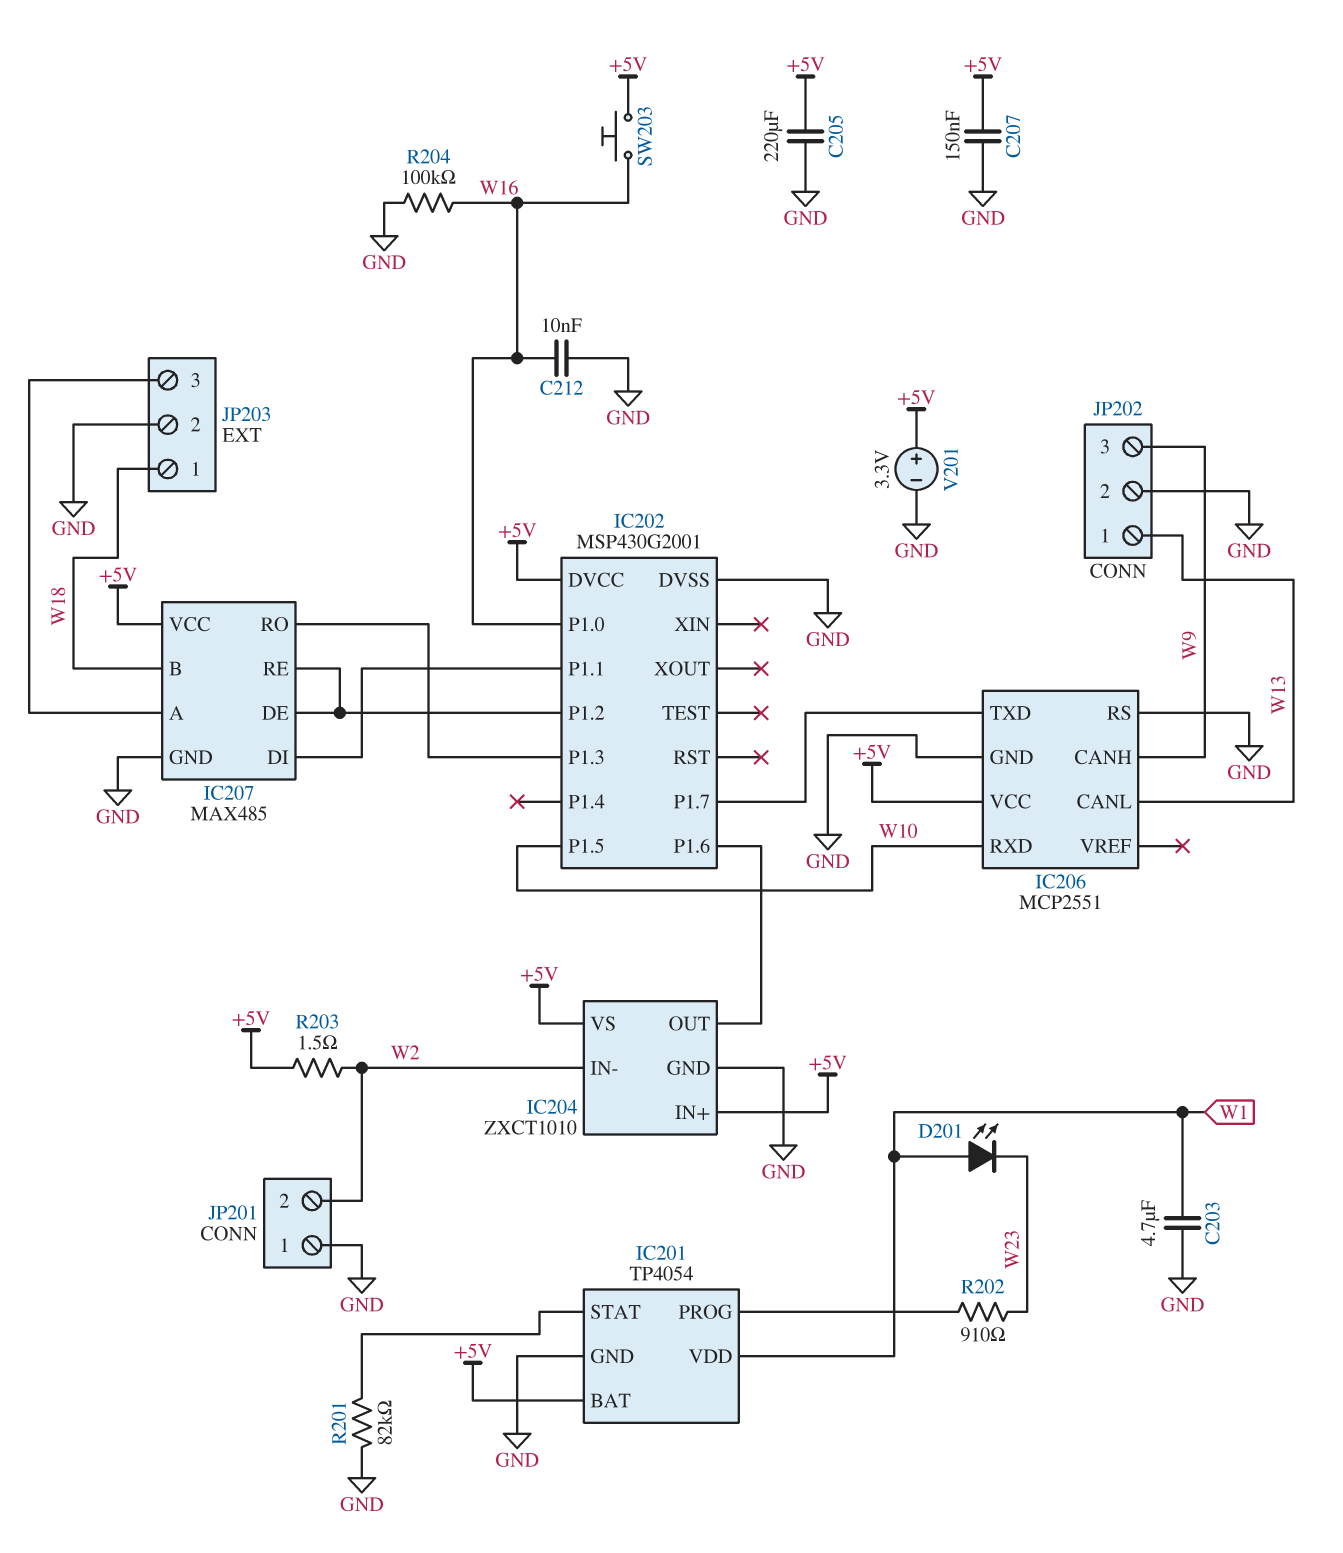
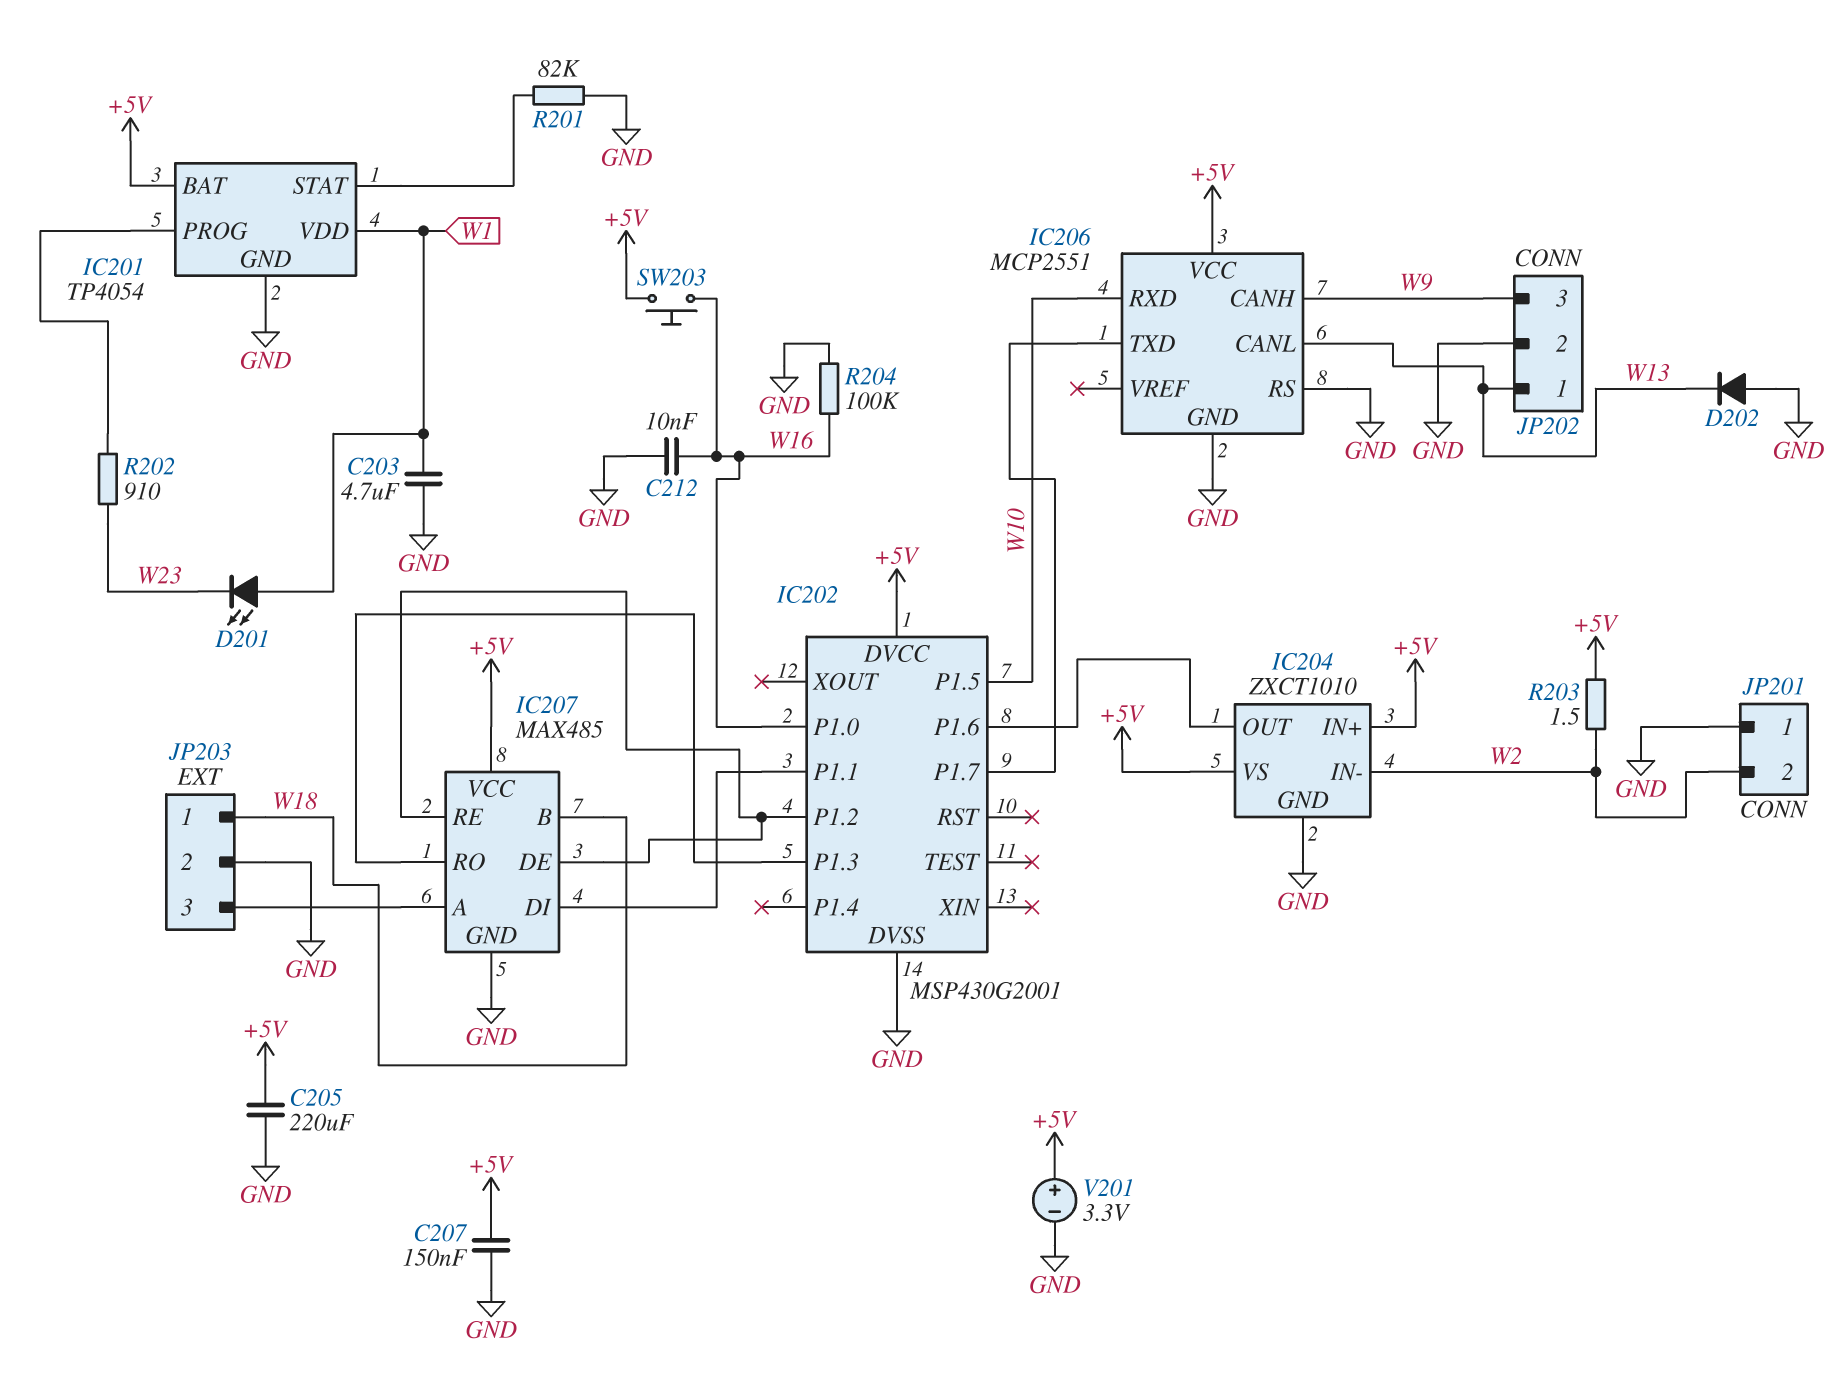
D202: none -> diode (A GND, K W13)

